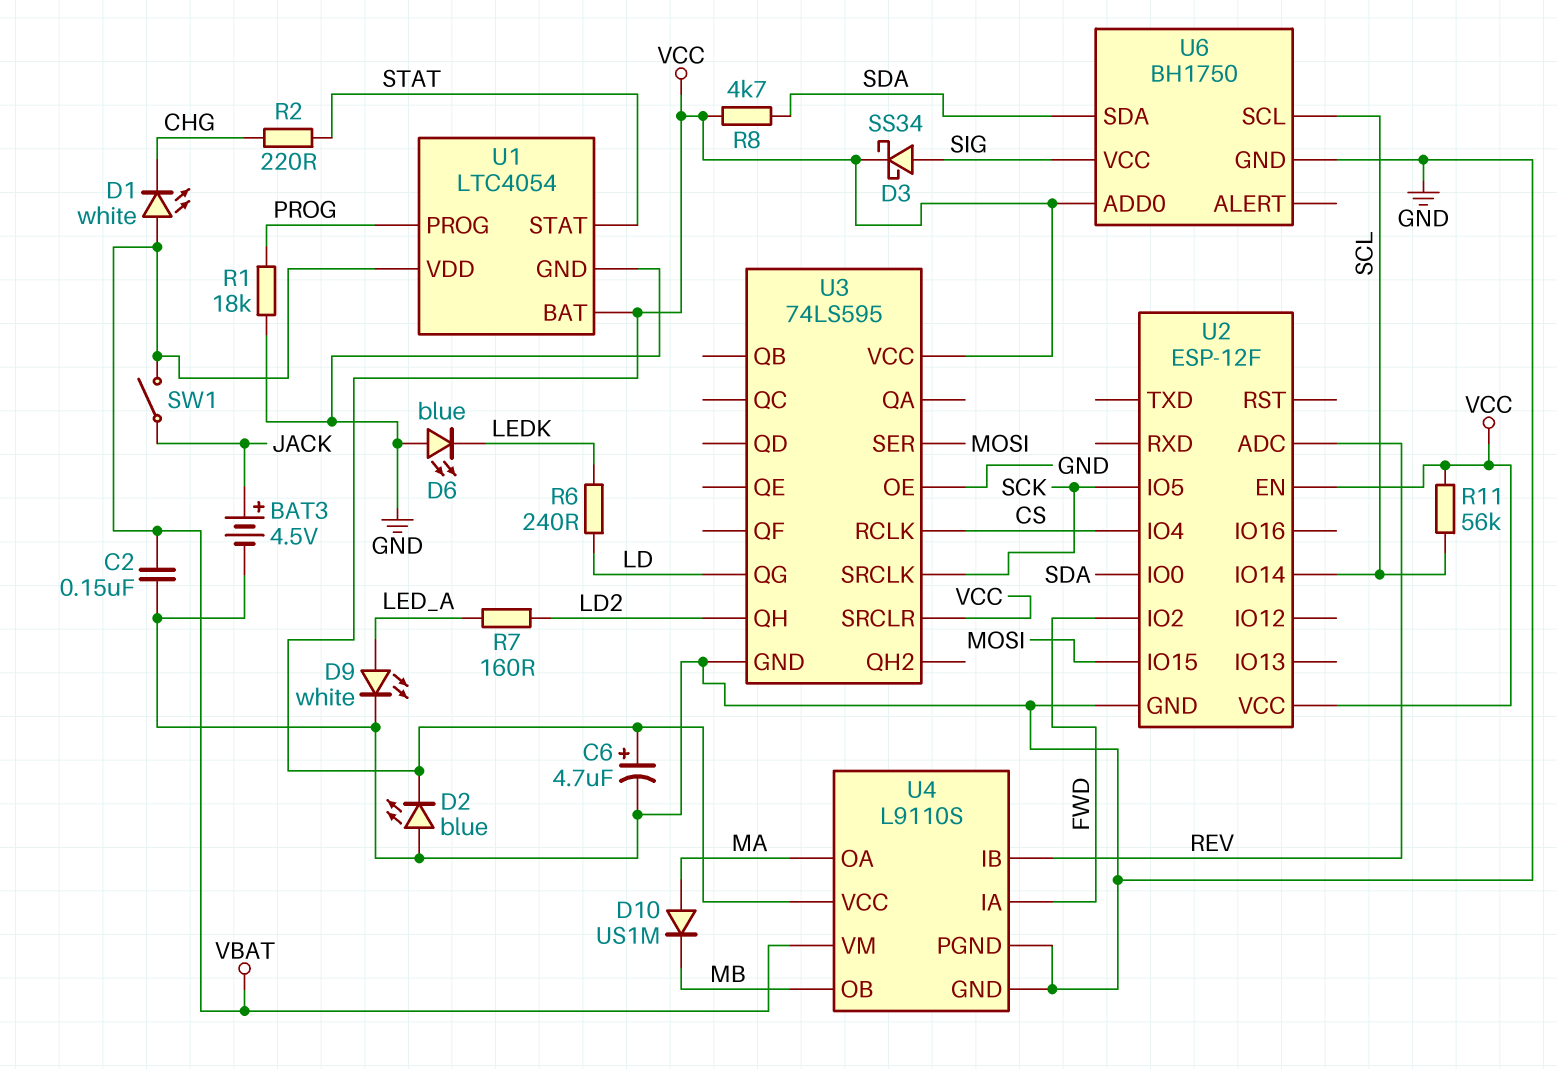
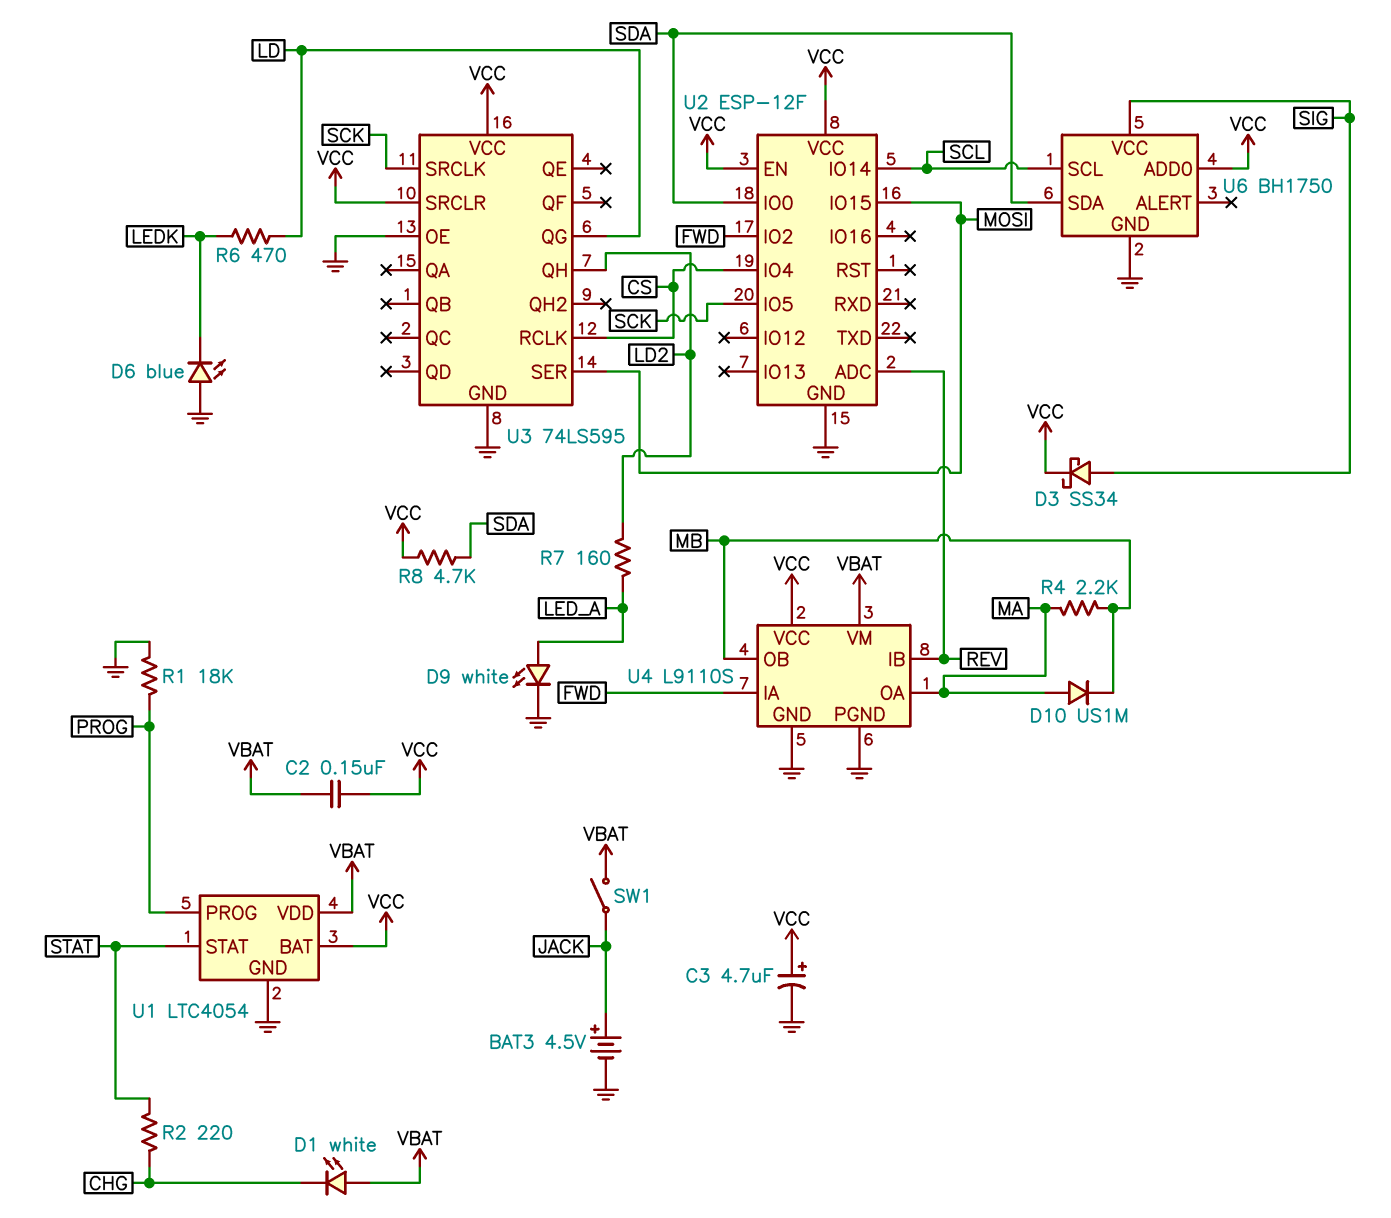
C2: 150nF (GND, VBAT) -> 150nF (VBAT, VCC)
C3: none -> 4.7uF (plus VCC, minus GND)
C6: 4.7uF (plus VCC, minus GND) -> none
D2: LED blue (A GND, K VCC) -> none
R4: none -> 2.2k (MA, MB)
R6: 240 (LD, LEDK) -> 470 (LD, LEDK)
R11: 56k (SCL, VCC) -> none

